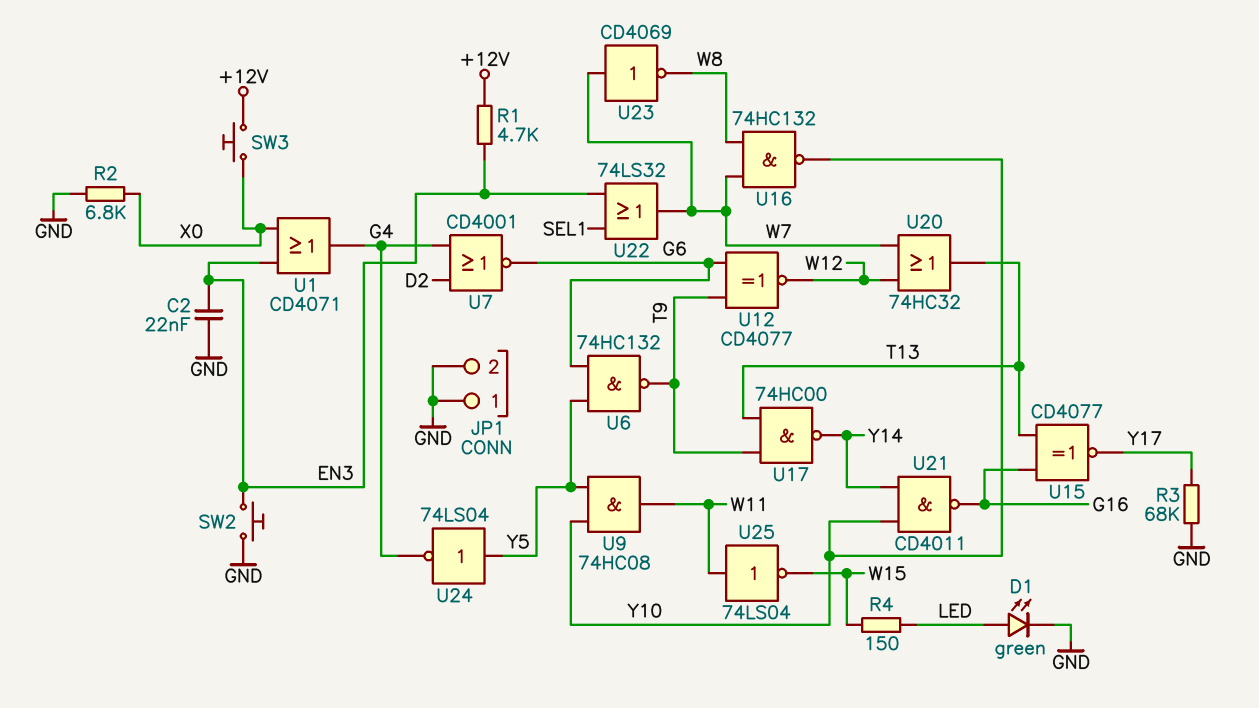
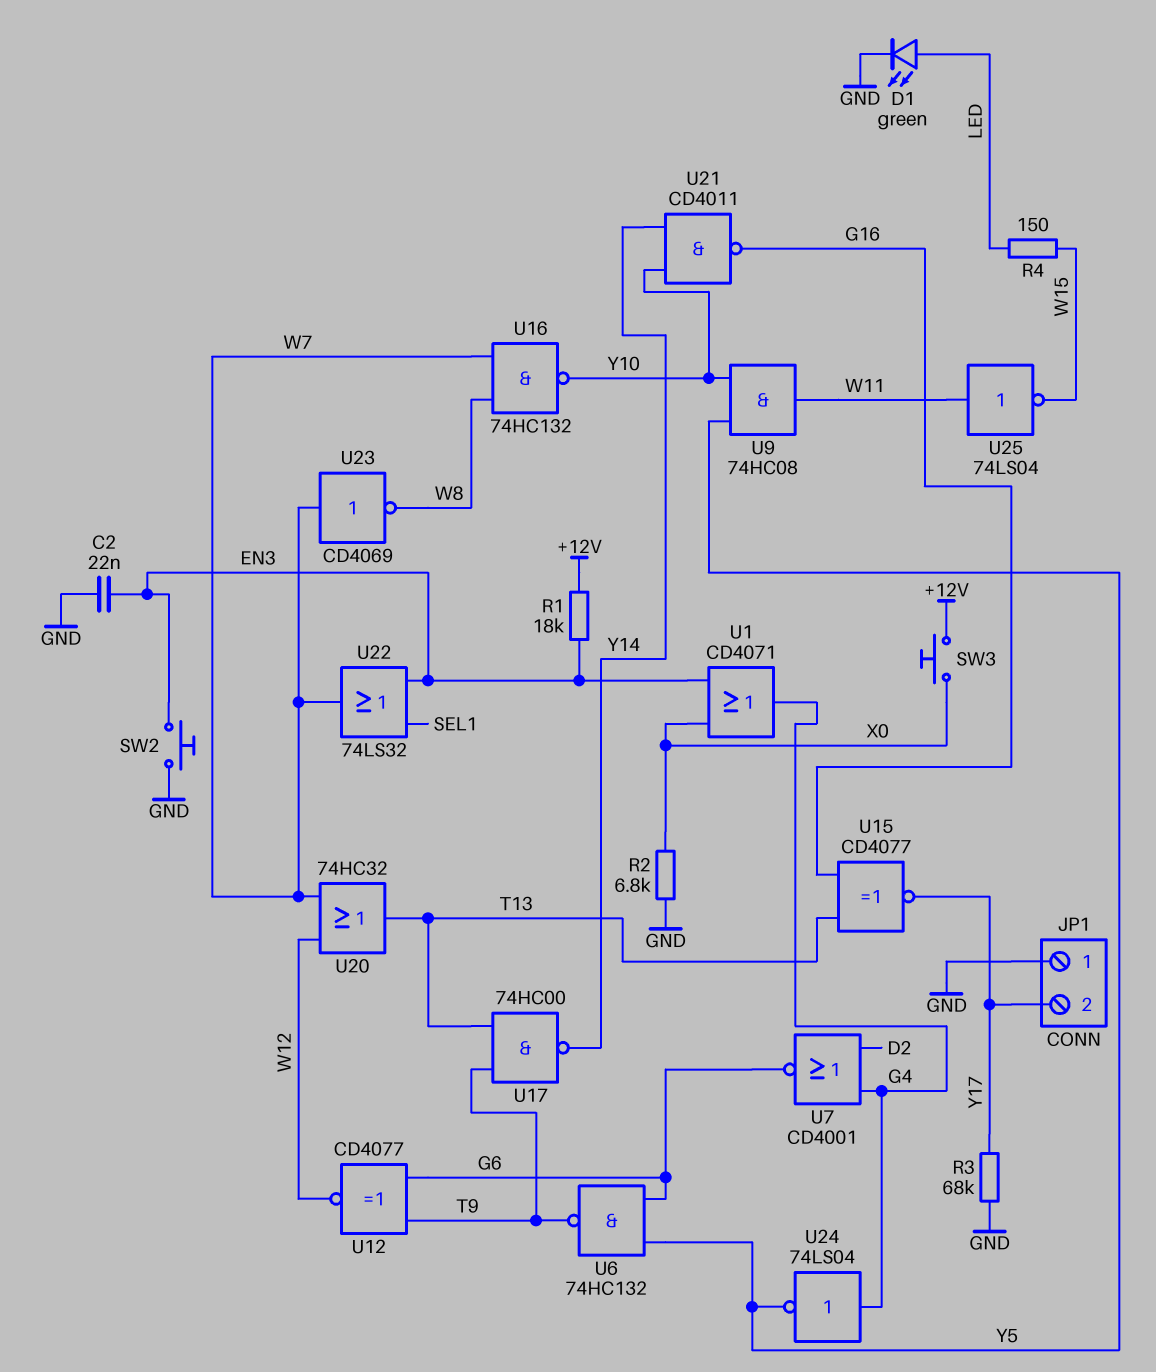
JP1 pin 2: GND -> Y17
R1: 4.7k (+12V, EN3) -> 18k (+12V, EN3)
U24: NOT 74LS04 (in Y5, out G4) -> NOT 74LS04 (in G4, out Y5)

